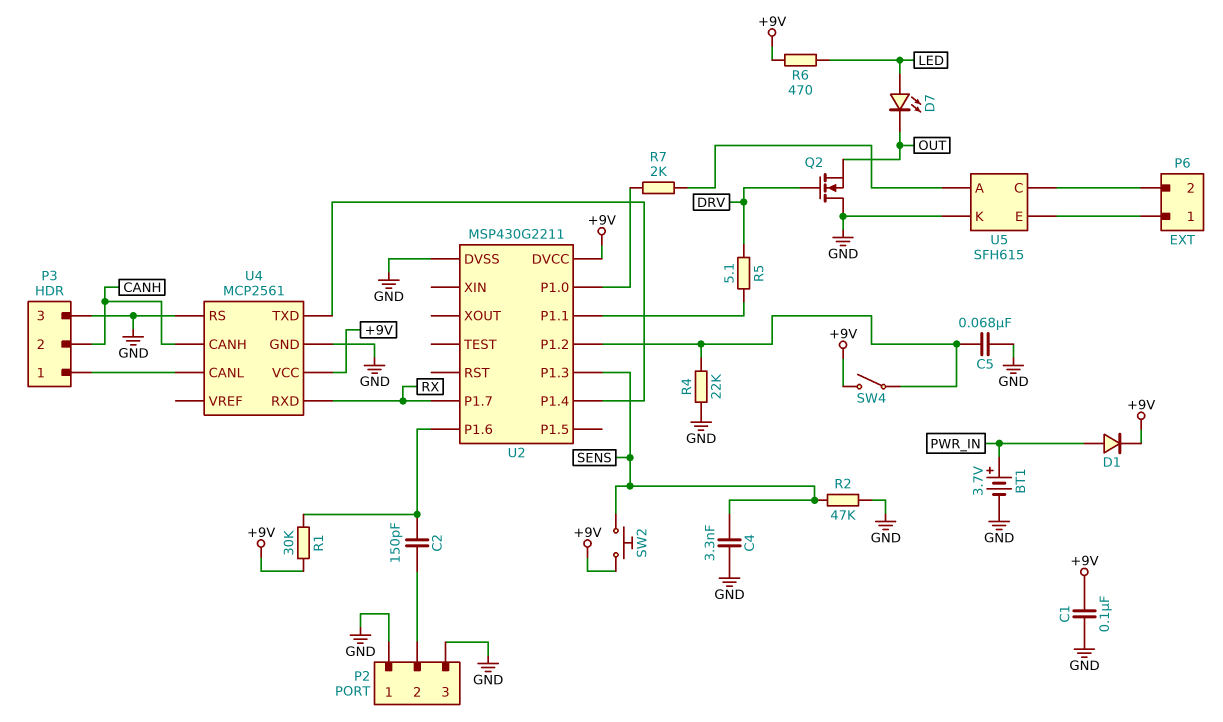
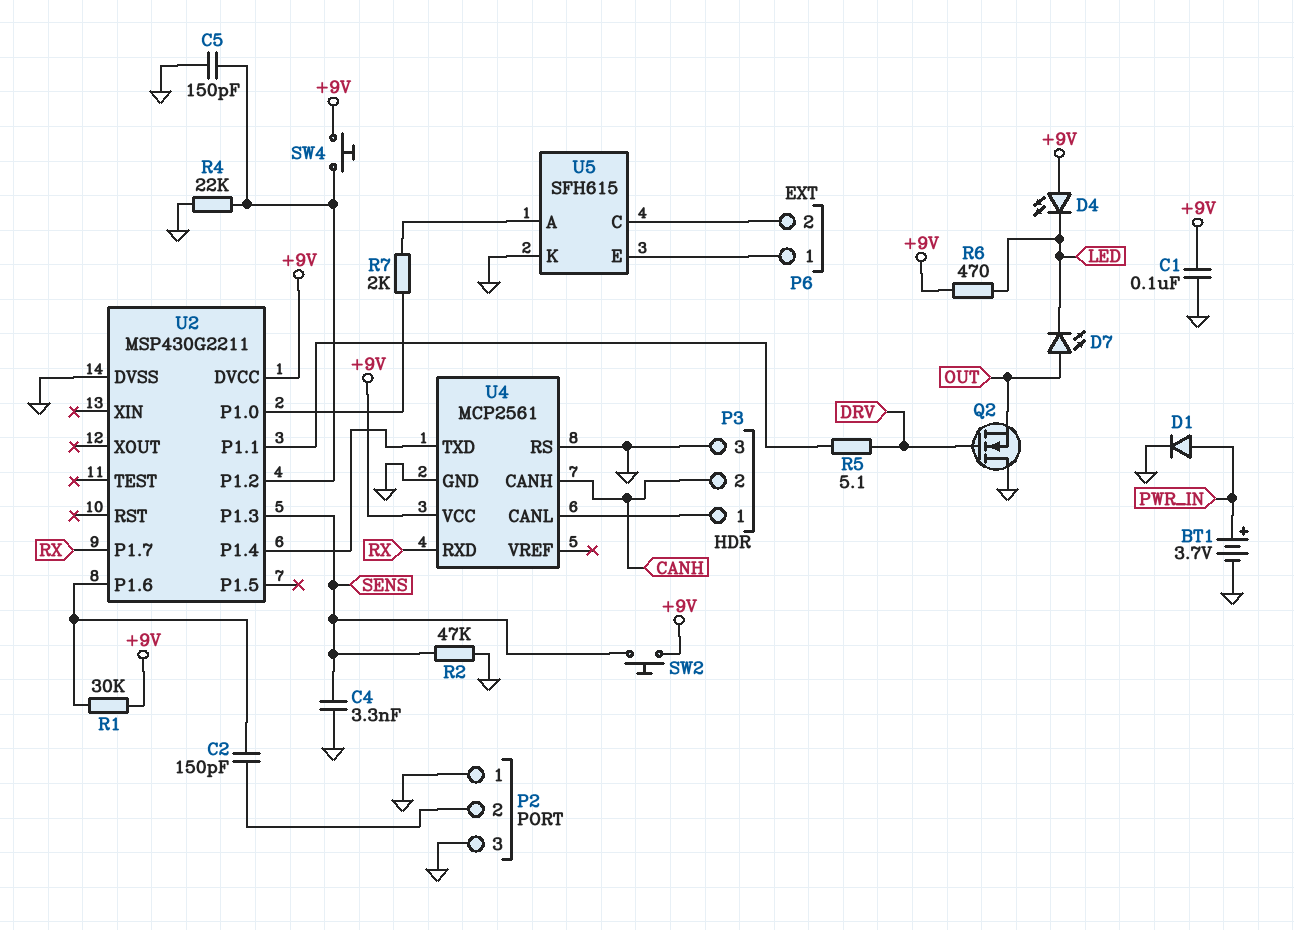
C5: 68nF (GND, U2/P1.2) -> 150pF (GND, U2/P1.2)
D1: diode (A PWR_IN, K +9V) -> diode (A PWR_IN, K GND)
D4: none -> LED (A +9V, K LED)
D7: LED (A LED, K OUT) -> LED (A OUT, K LED)
SW4: switch (+9V, U2/P1.2) -> button (+9V, U2/P1.2)

